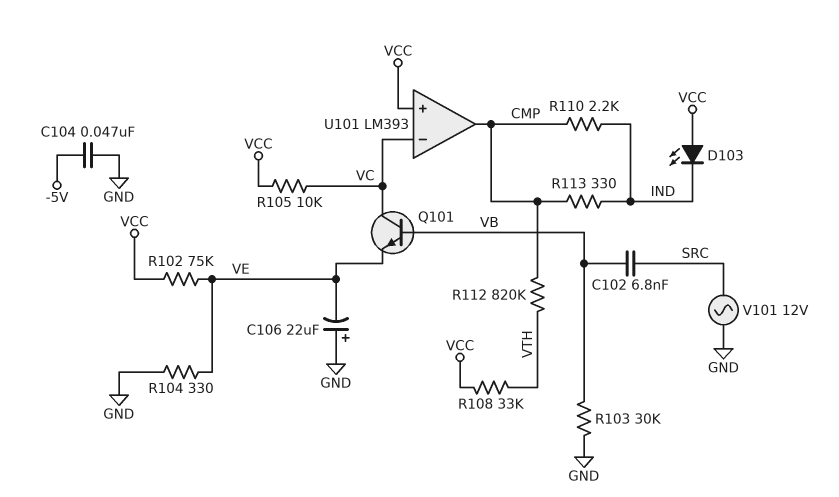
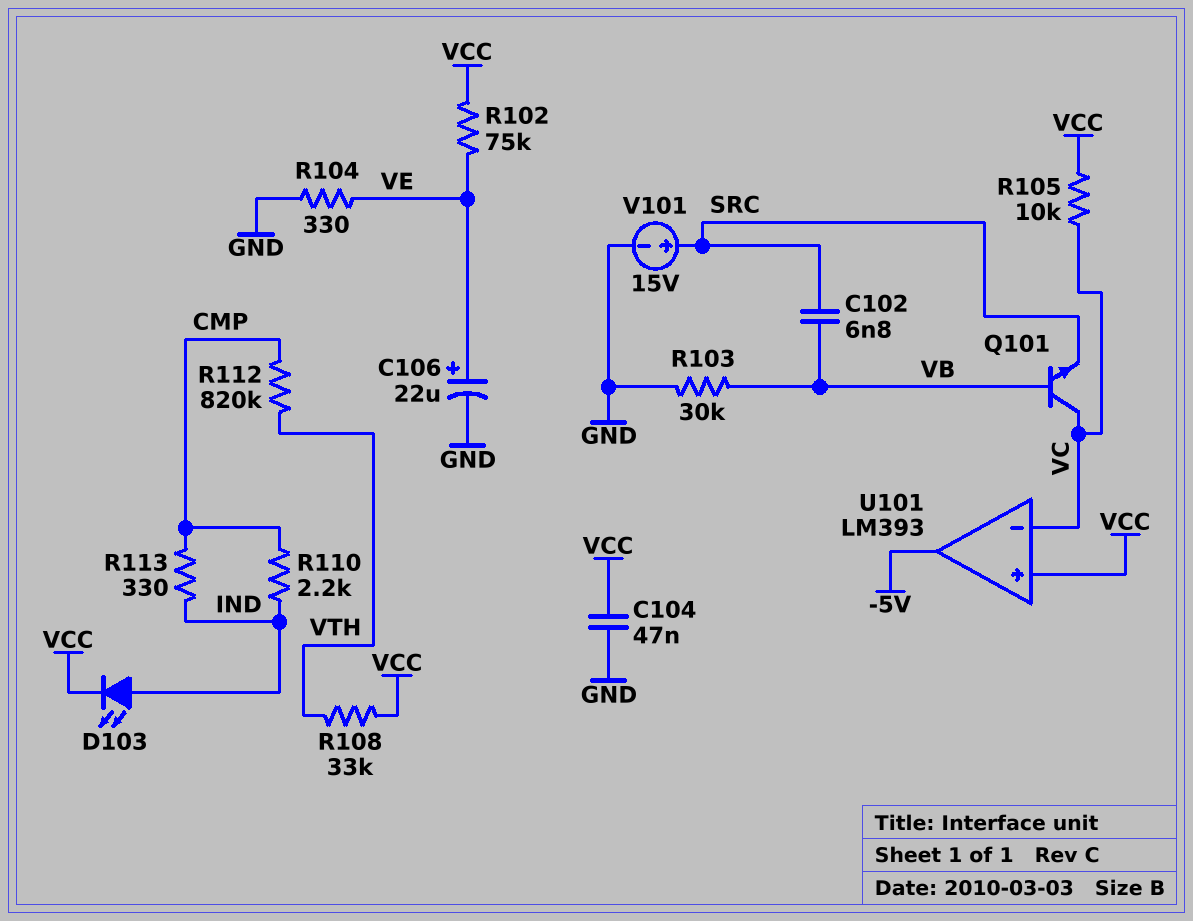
C104: 47nF (-5V, GND) -> 47nF (GND, VCC)
C106: 22uF (plus GND, minus VE) -> 22uF (plus VE, minus GND)
D103: LED (A VCC, K IND) -> LED (A IND, K VCC)
Q101: NPN (B VB, C VC, E VE) -> NPN (B VB, C VC, E SRC)
U101 pin out: CMP -> -5V
V101: AC 12V (GND, SRC) -> 15V (plus SRC, minus GND)

